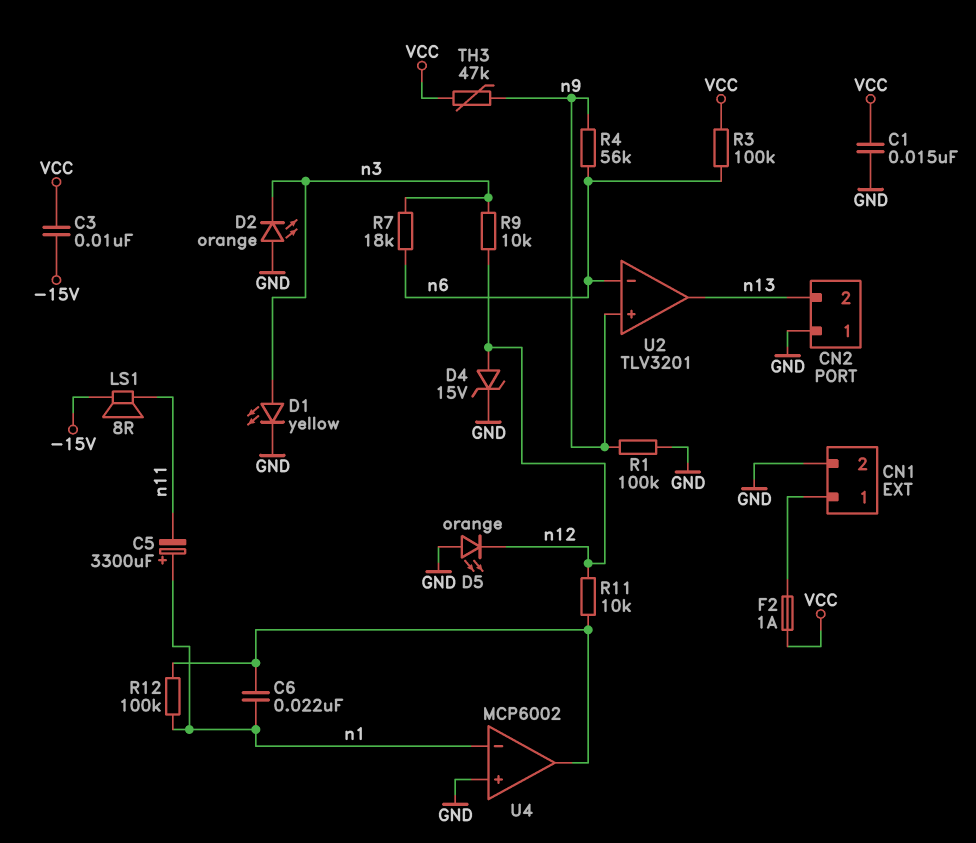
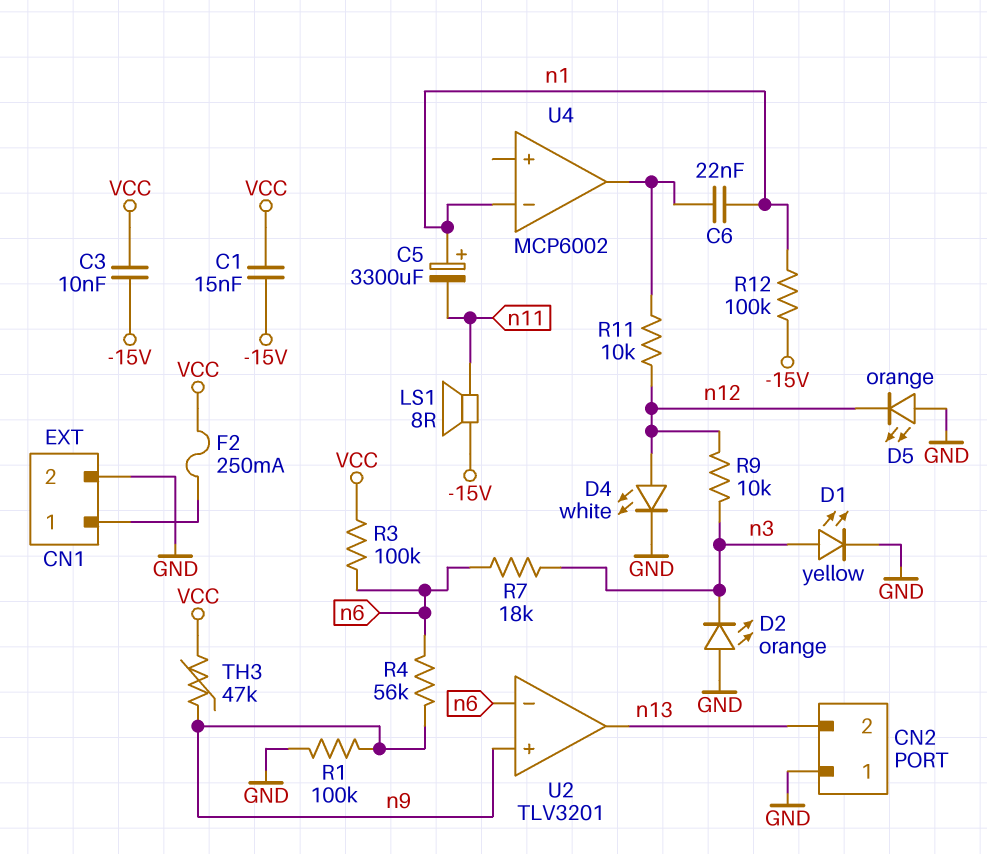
C1: 15nF (GND, VCC) -> 15nF (-15V, VCC)
D4: zener 15V (A n12, K GND) -> LED white (A n12, K GND)
F2: 1A (CN1/1, VCC) -> 250mA (CN1/1, VCC)
R12: 100k (U4/out, n1) -> 100k (-15V, n1)
U4 pin in+: GND -> none

